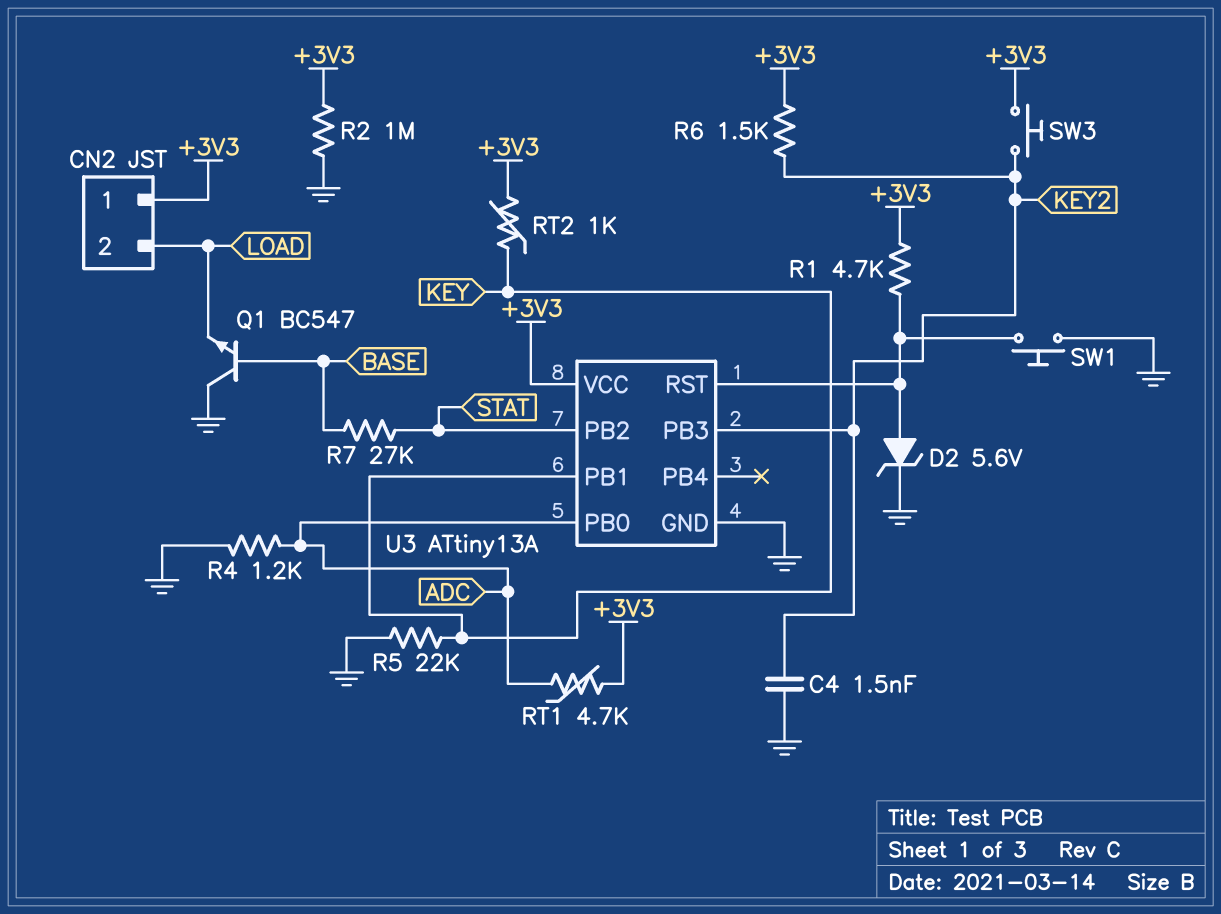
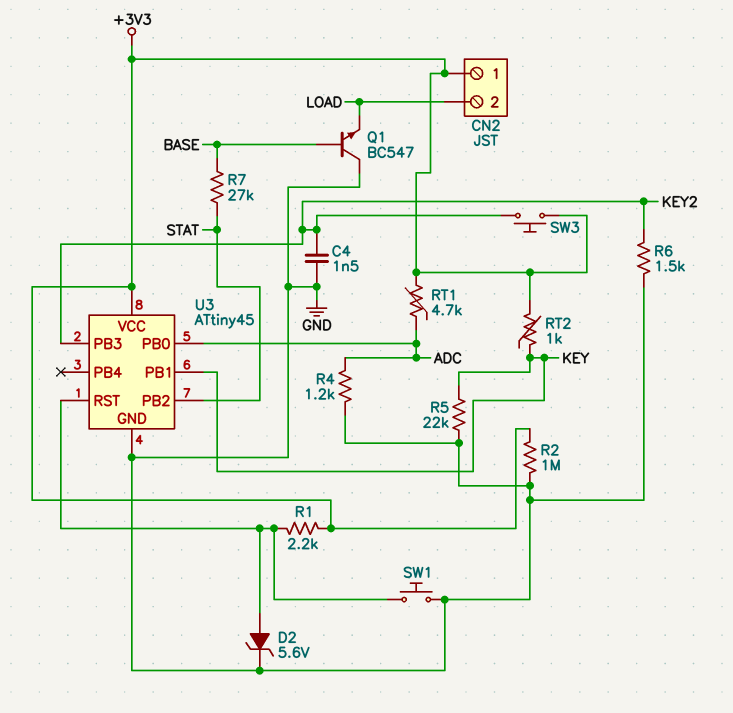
R1: 4.7k (+3V3, U3/RST) -> 2.2k (+3V3, U3/RST)
R6: 1.5k (+3V3, KEY2) -> 1.5k (GND, KEY2)
U3: ATtiny13A -> ATtiny45

